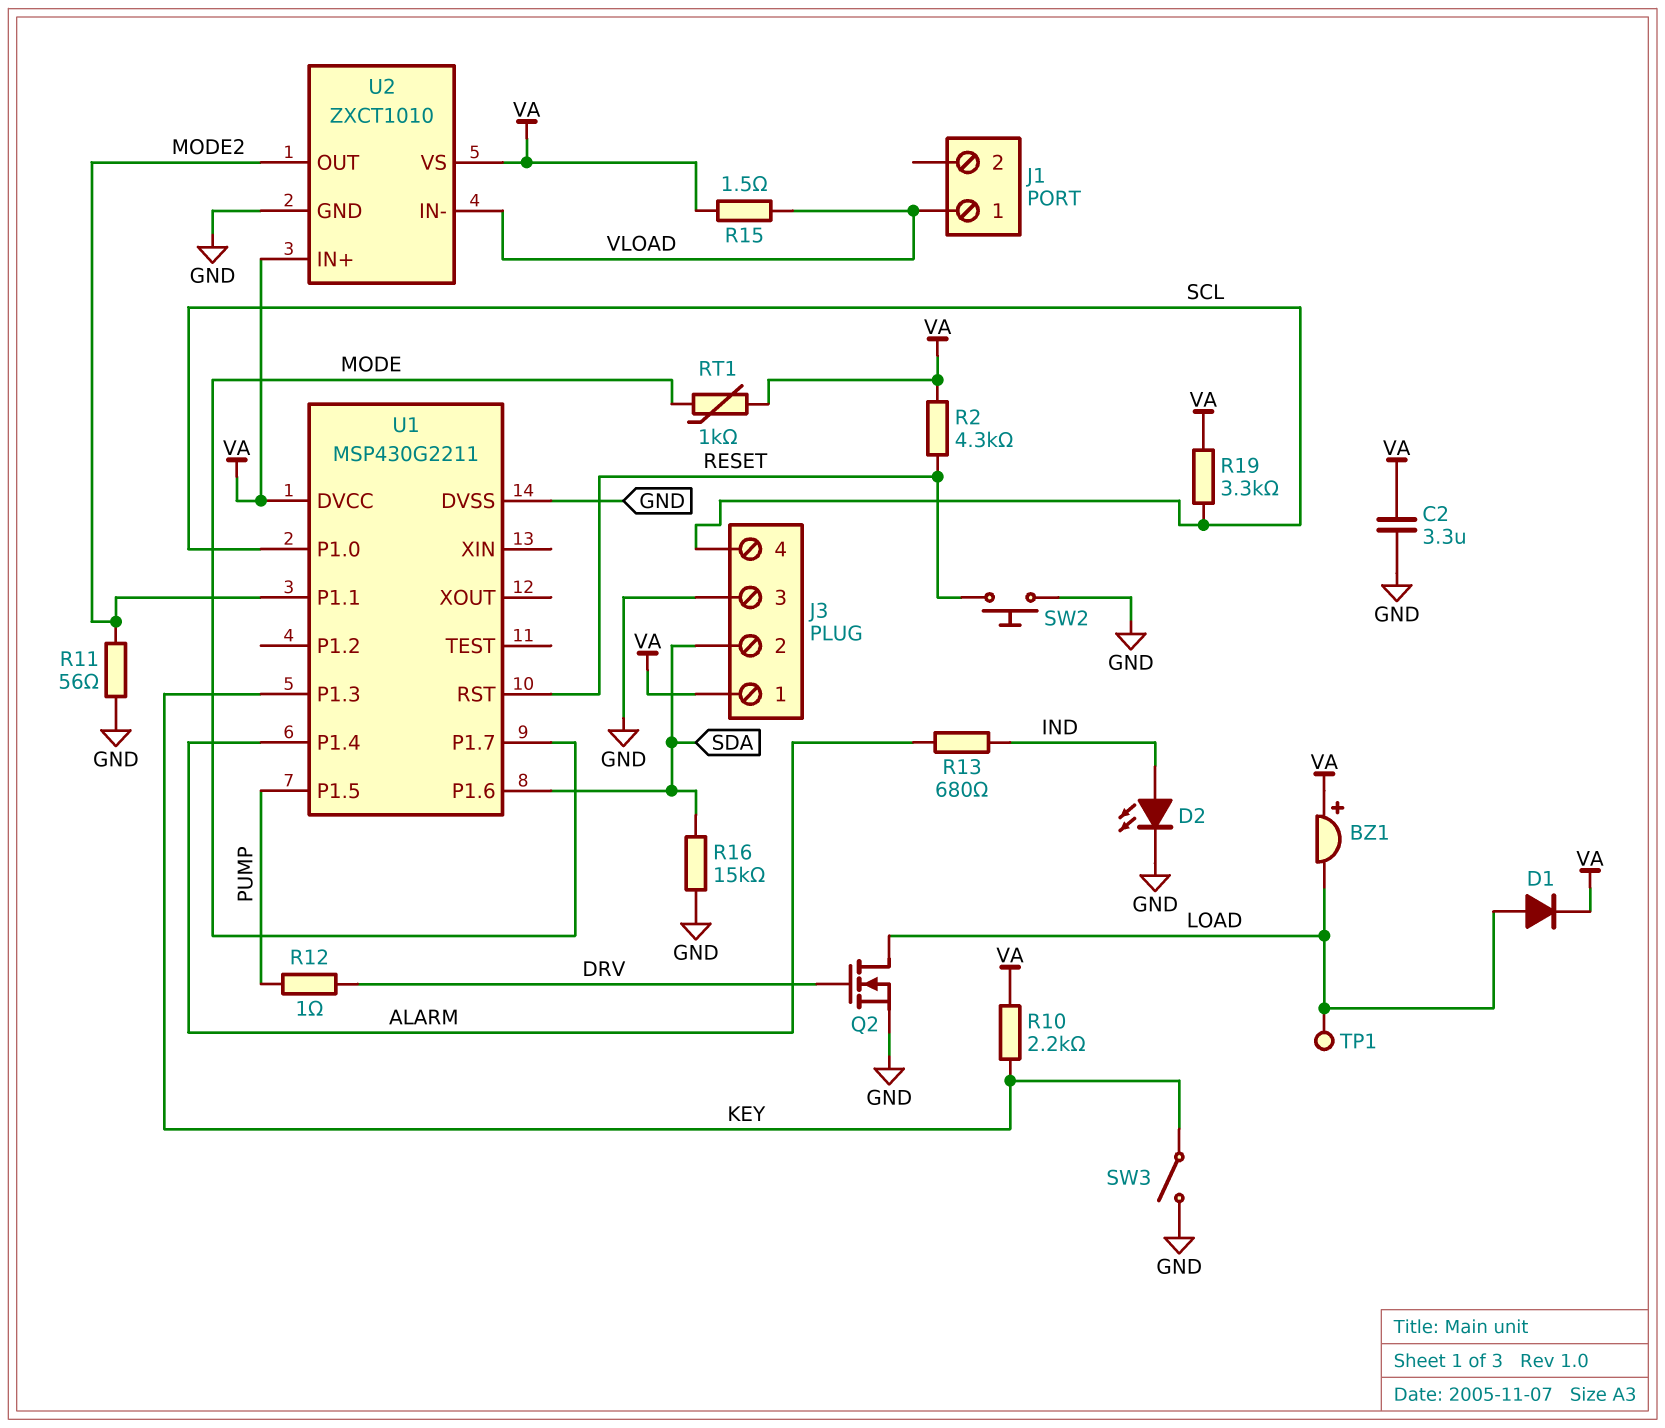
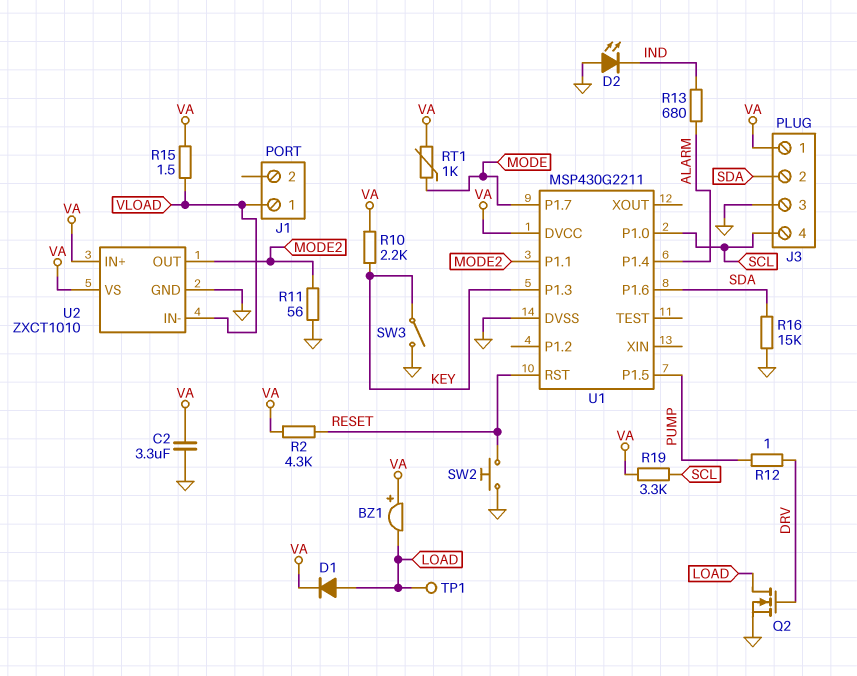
D2: LED (A IND, K GND) -> LED (A GND, K IND)

